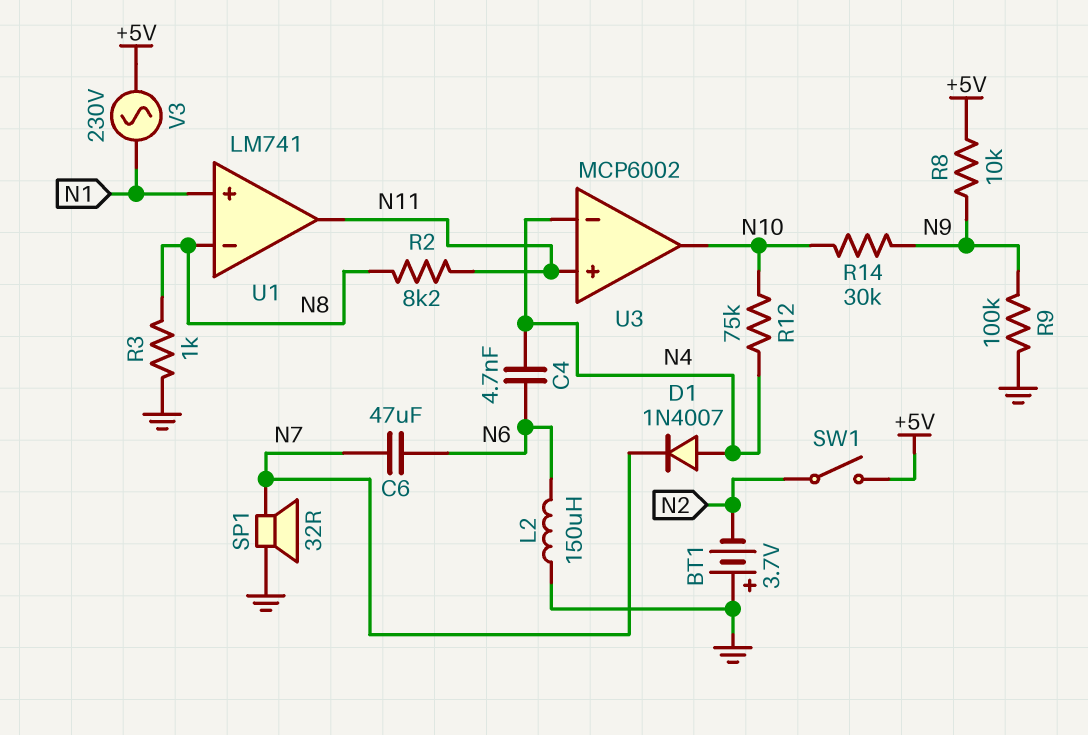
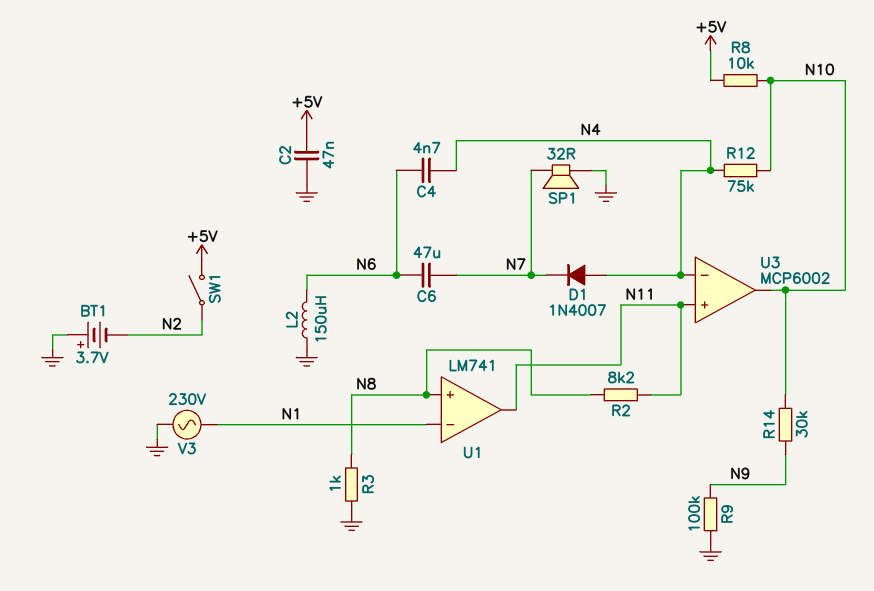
C2: none -> 47nF (+5V, GND)
R8: 10k (+5V, N9) -> 10k (+5V, N10)
U1 pin in+: N1 -> N8
U1 pin in-: N8 -> N1
V3: AC 230V (+5V, N1) -> AC 230V (GND, N1)

